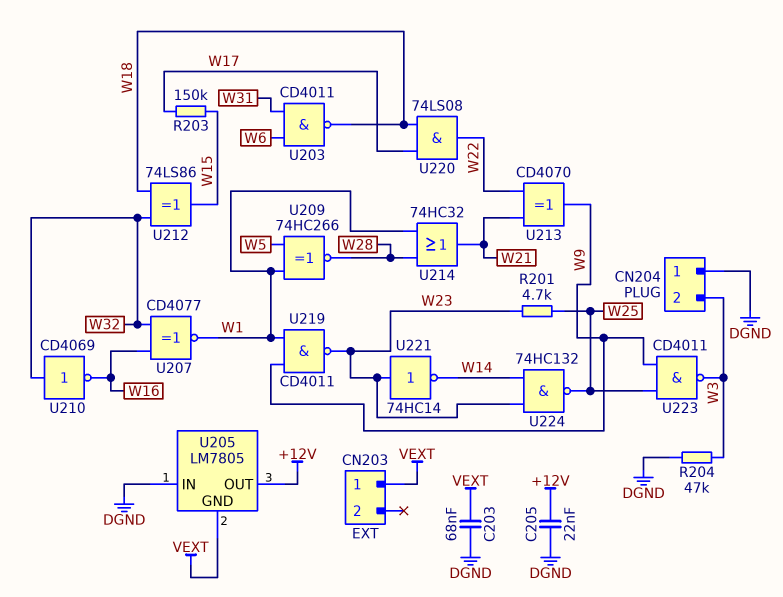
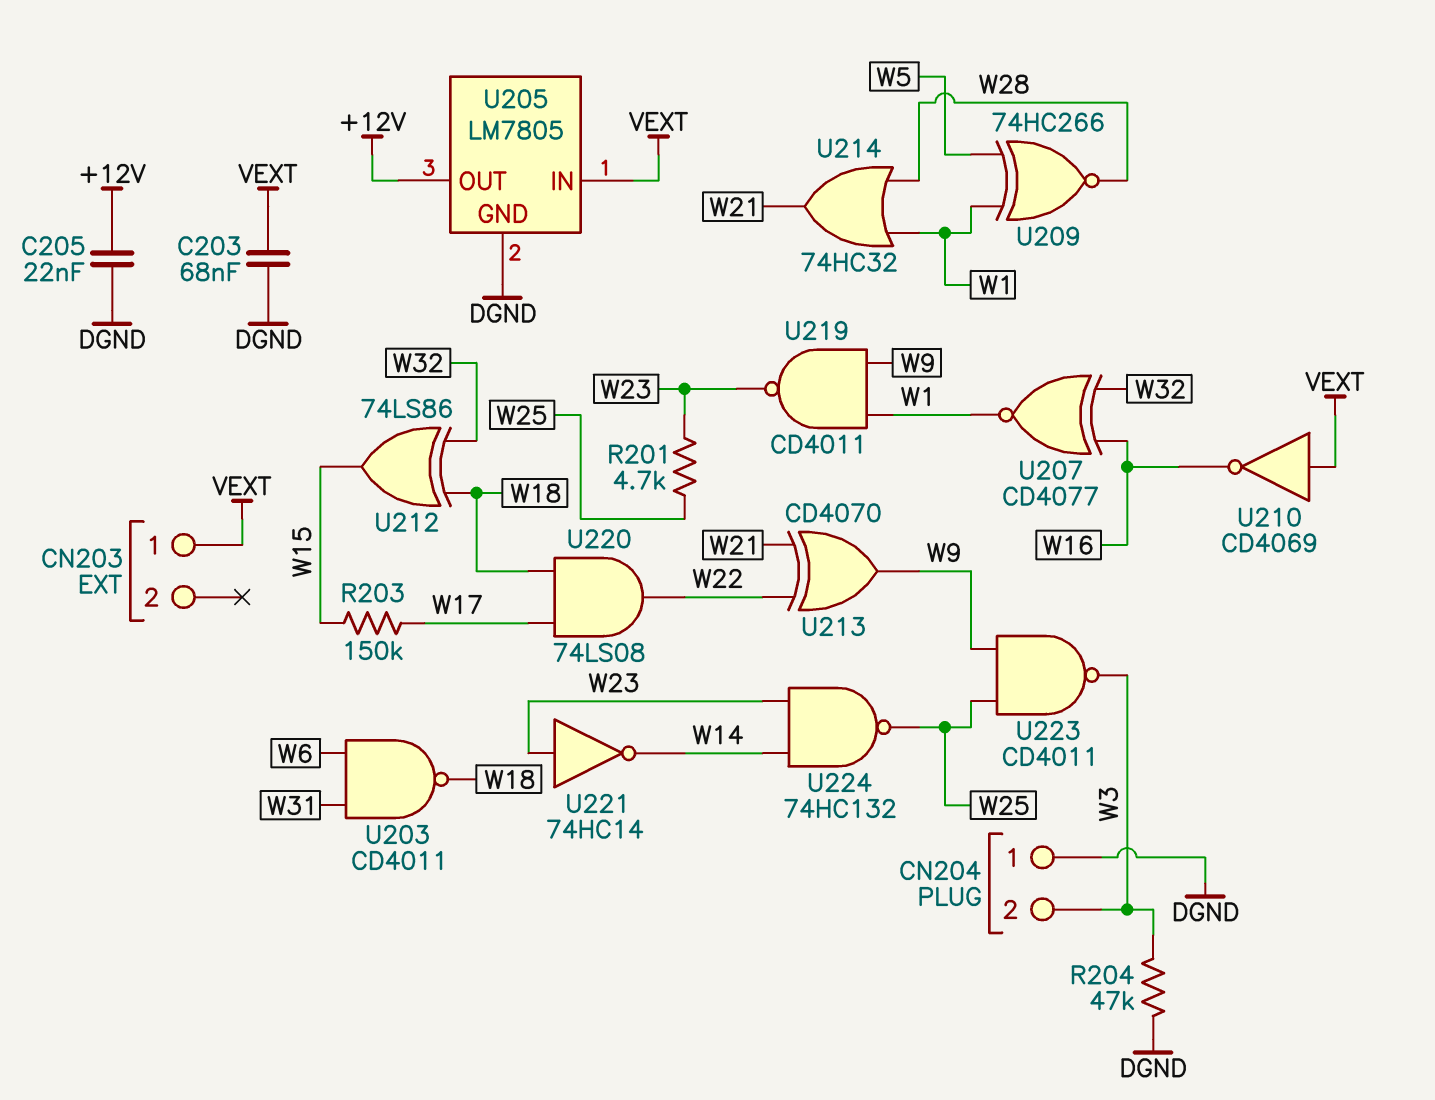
U205 pin GND: VEXT -> DGND
U205 pin IN: DGND -> VEXT
U210: NOT CD4069 (in W32, out W16) -> NOT CD4069 (in VEXT, out W16)

